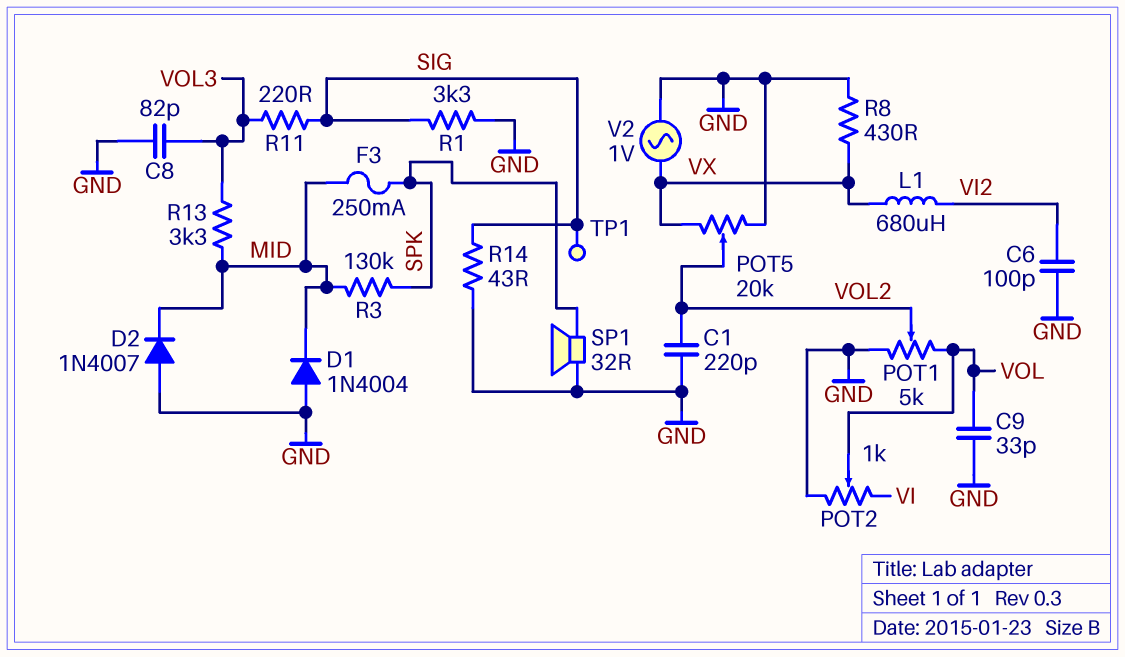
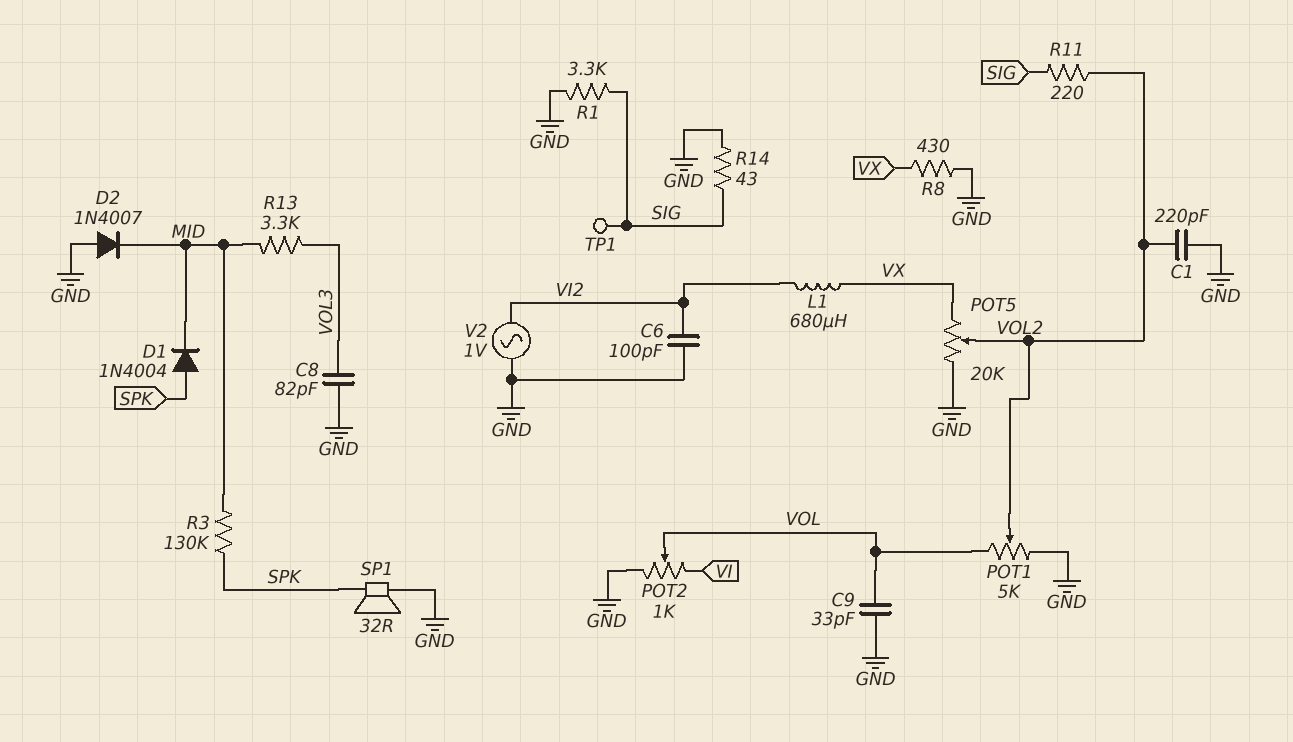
D1: diode 1N4004 (A GND, K MID) -> diode 1N4004 (A SPK, K MID)
F3: 250mA (MID, SPK) -> none
R11: 220 (SIG, VOL3) -> 220 (SIG, VOL2)
V2: AC 1V (GND, VX) -> AC 1V (GND, VI2)

